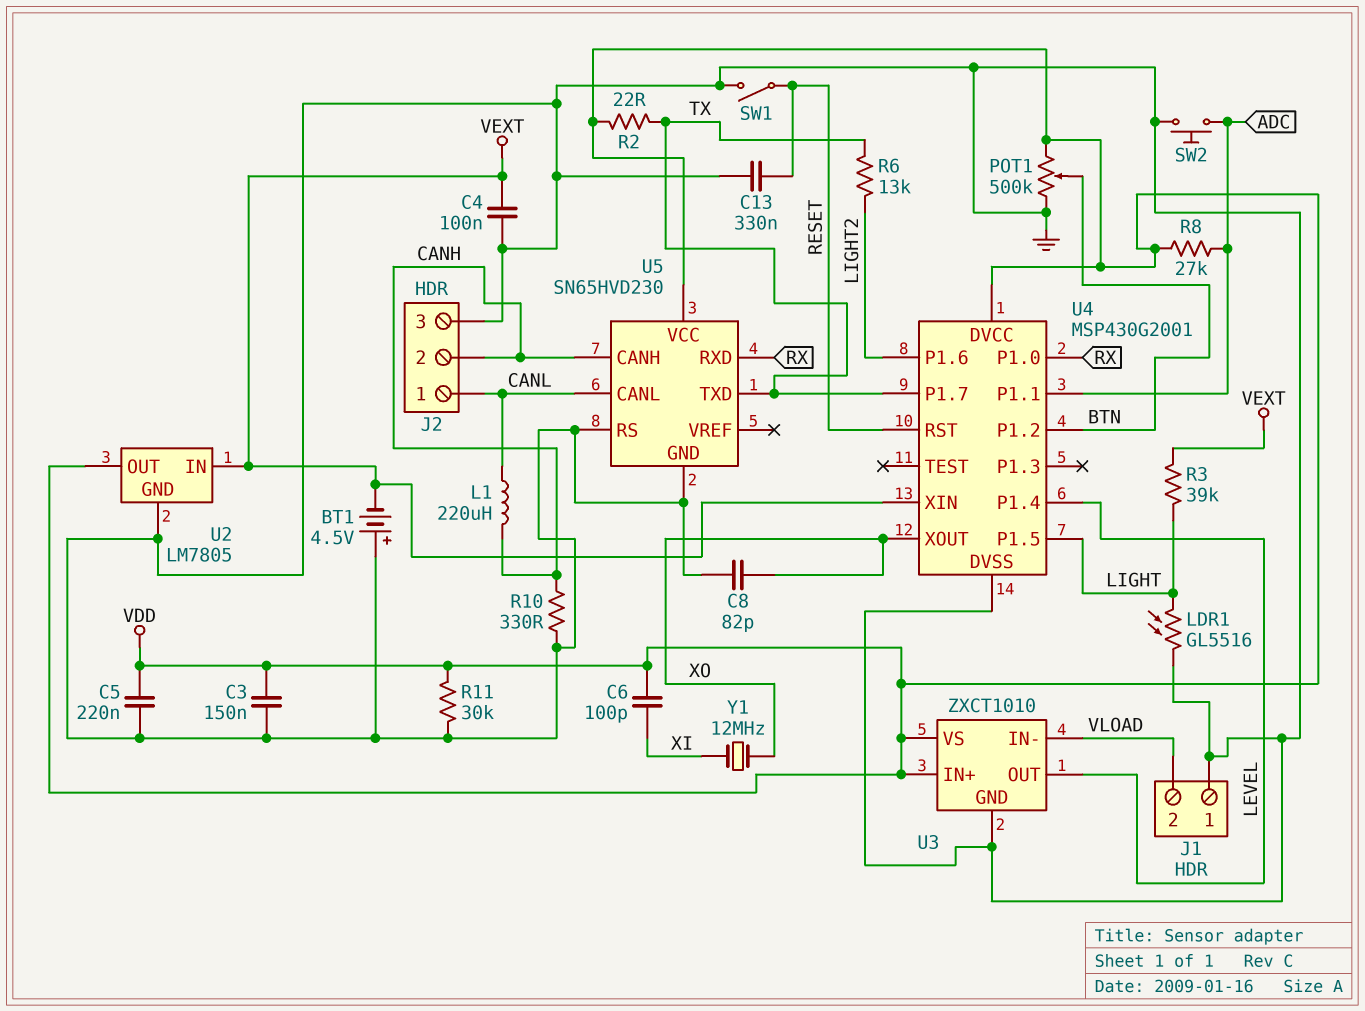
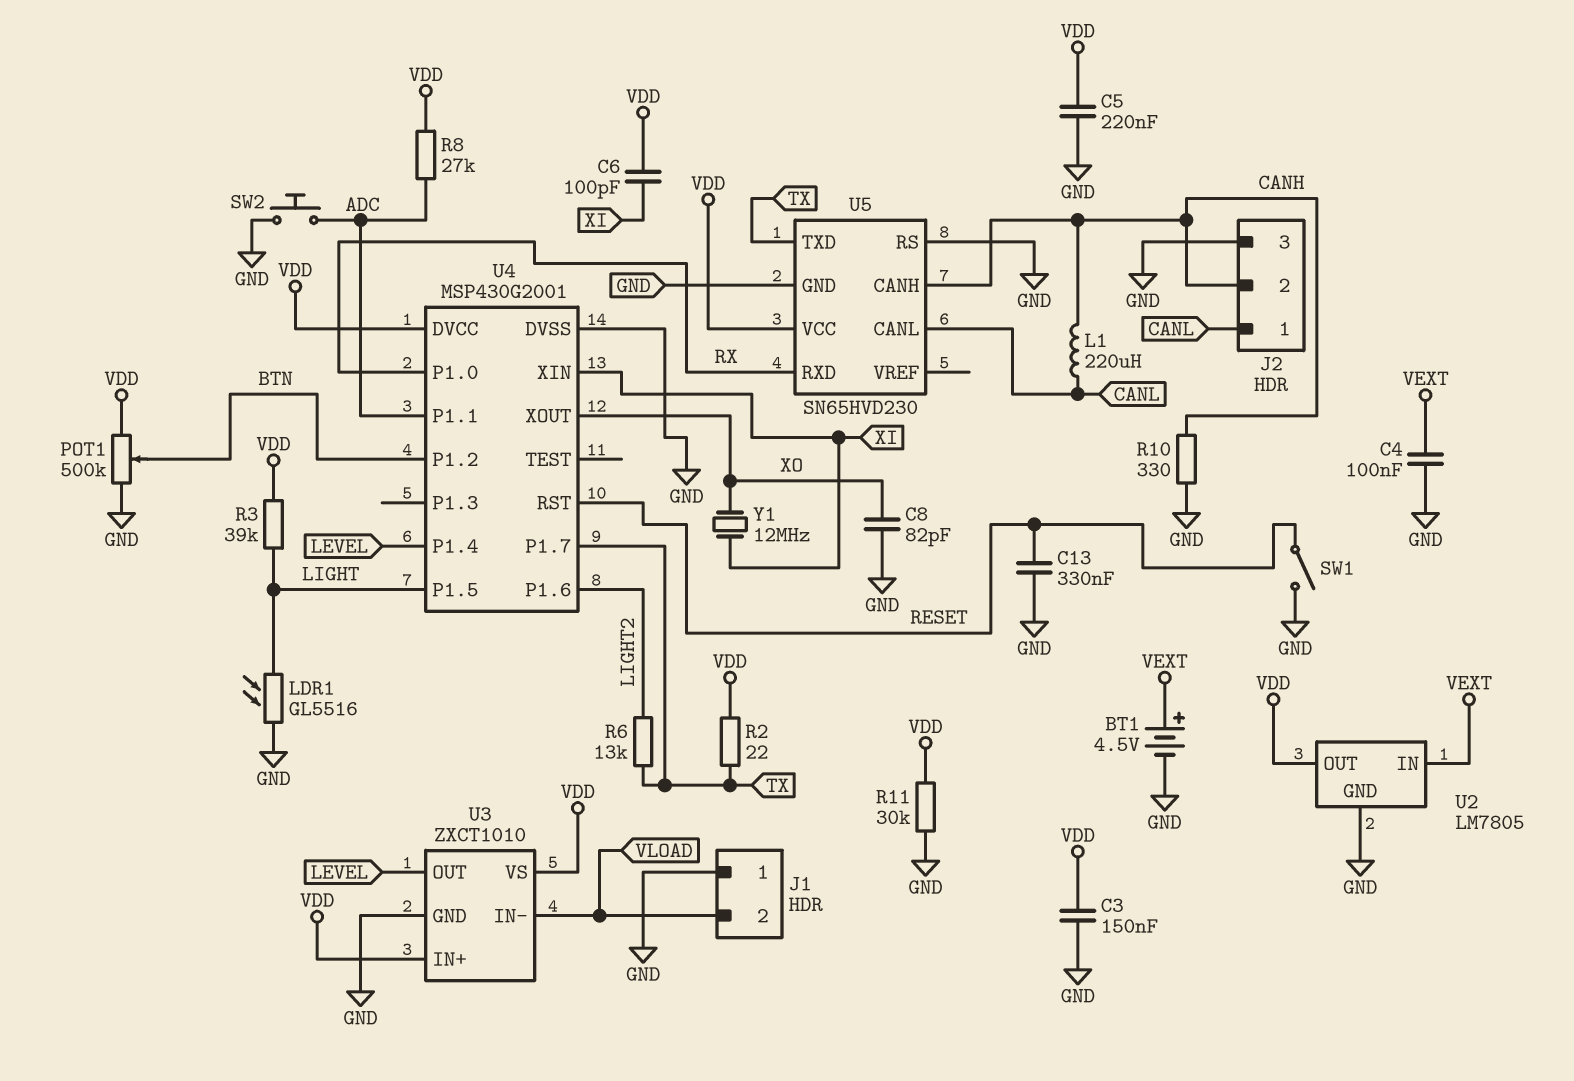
BT1: 4.5V (plus GND, minus VEXT) -> 4.5V (plus VEXT, minus GND)
R3: 39k (LIGHT, VEXT) -> 39k (LIGHT, VDD)
U4 pin XIN: VEXT -> XI

